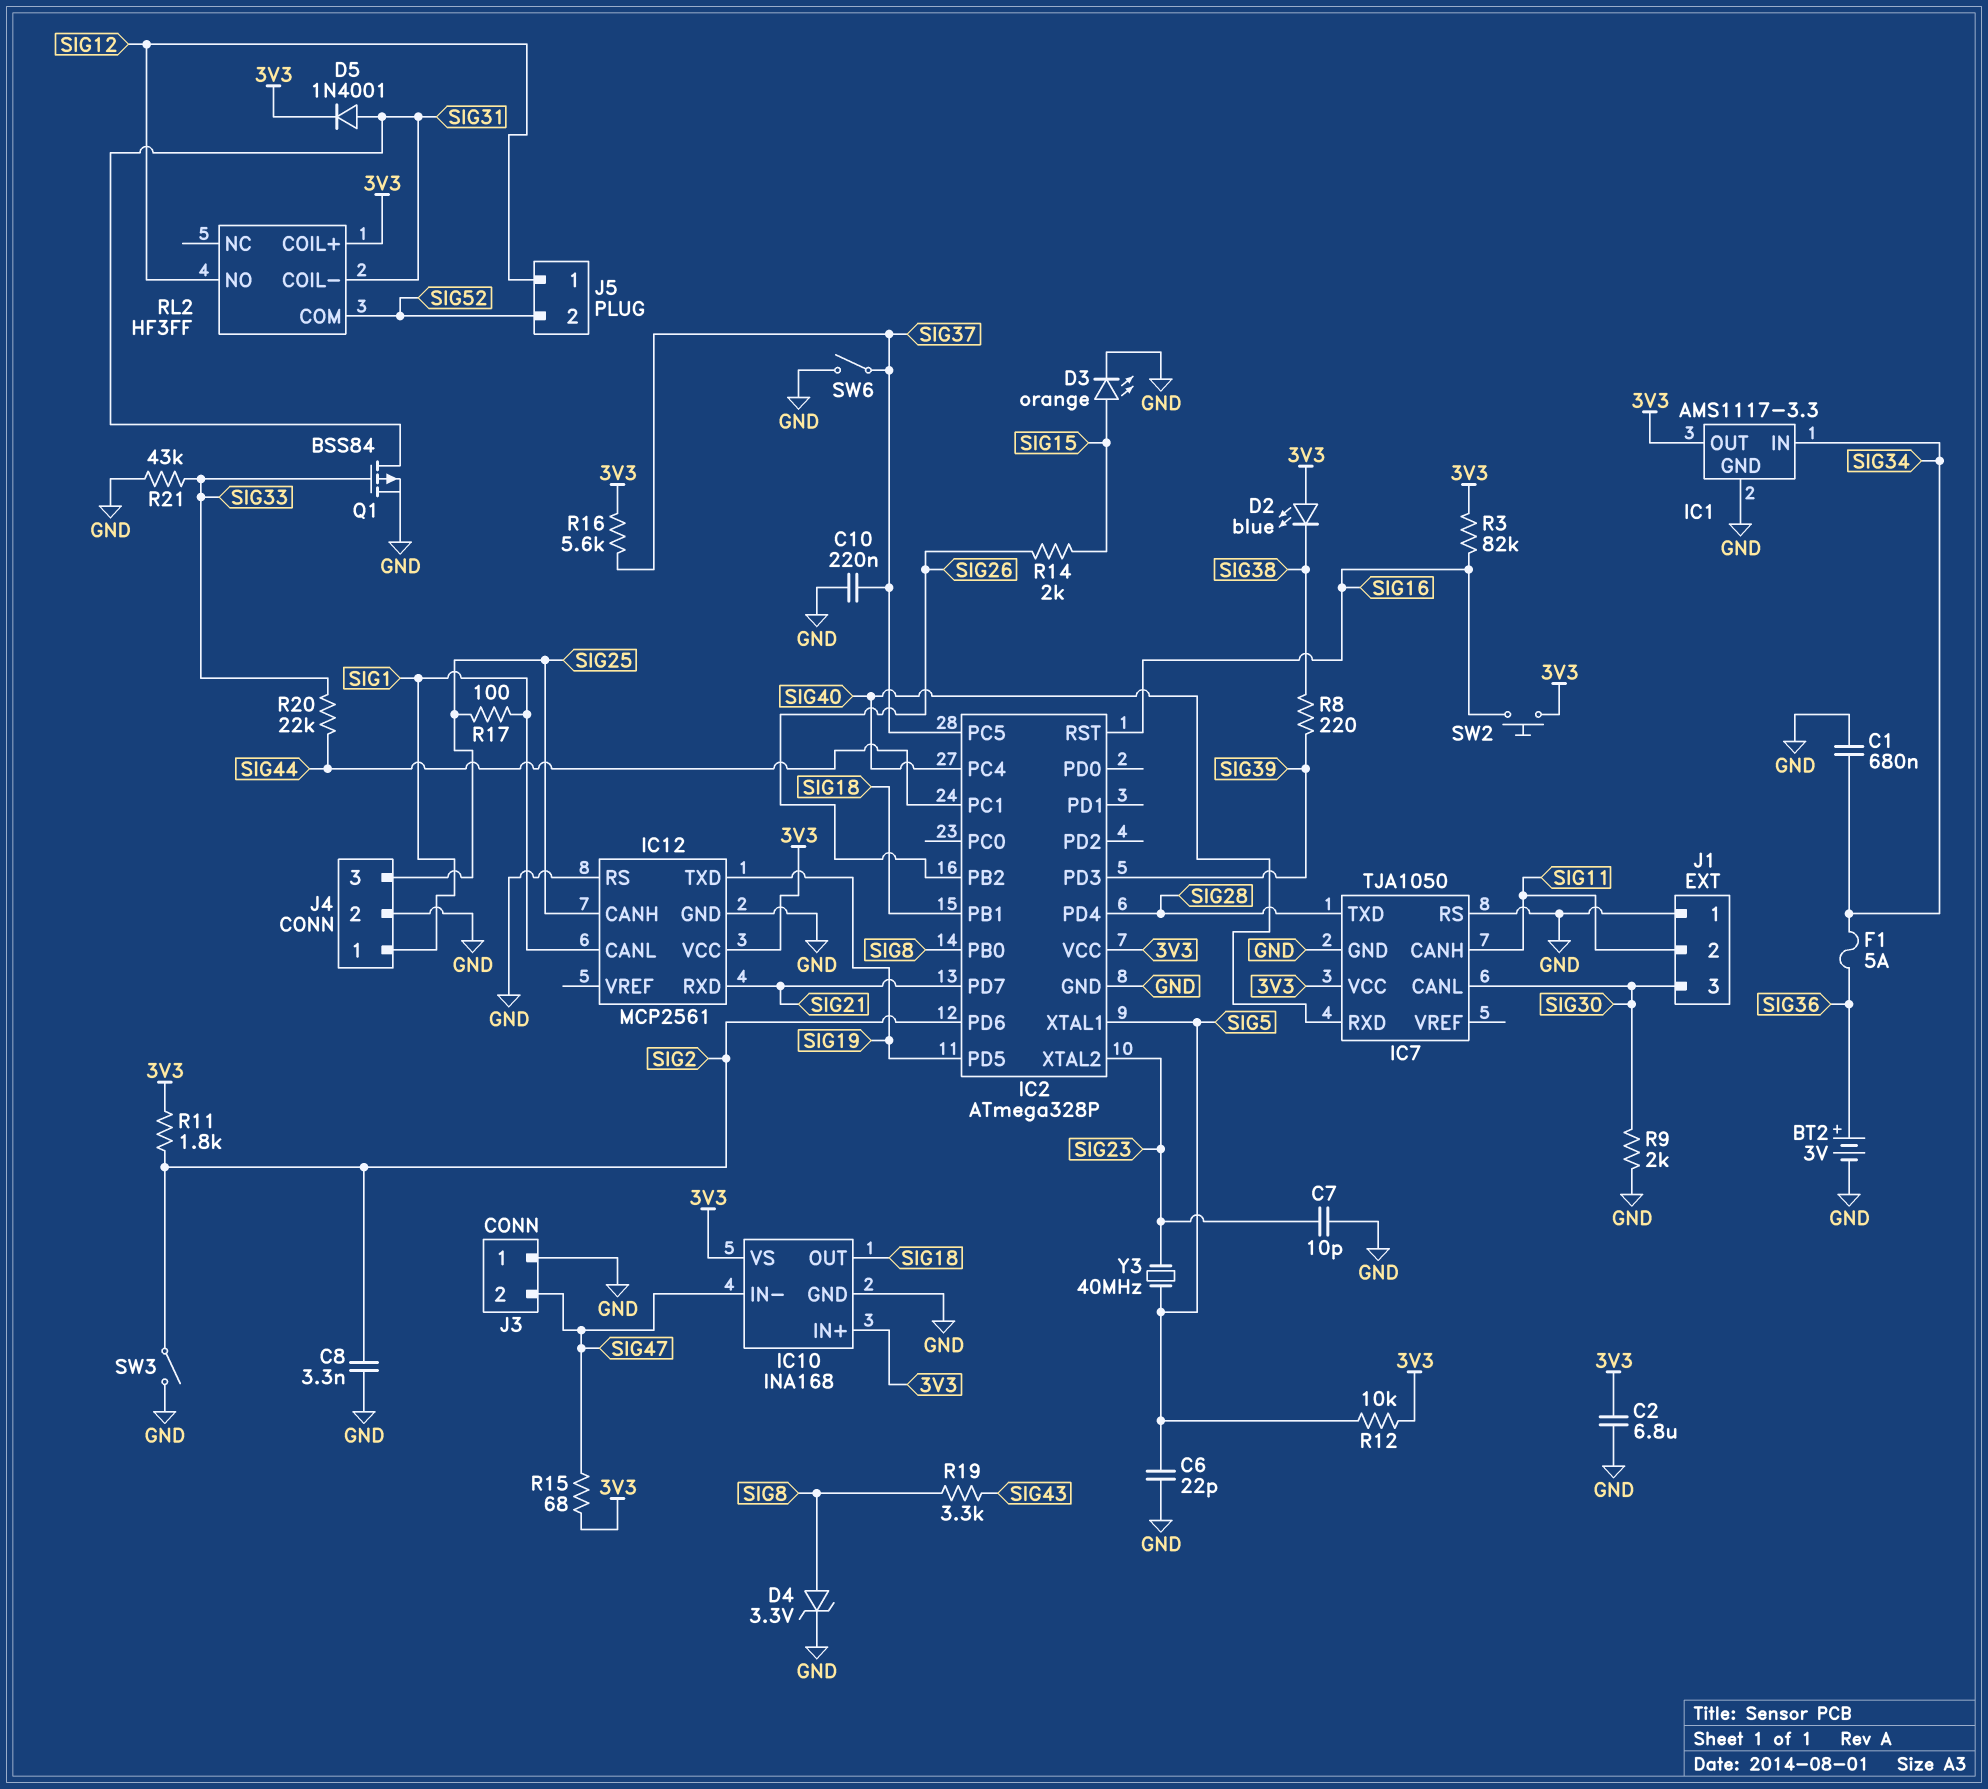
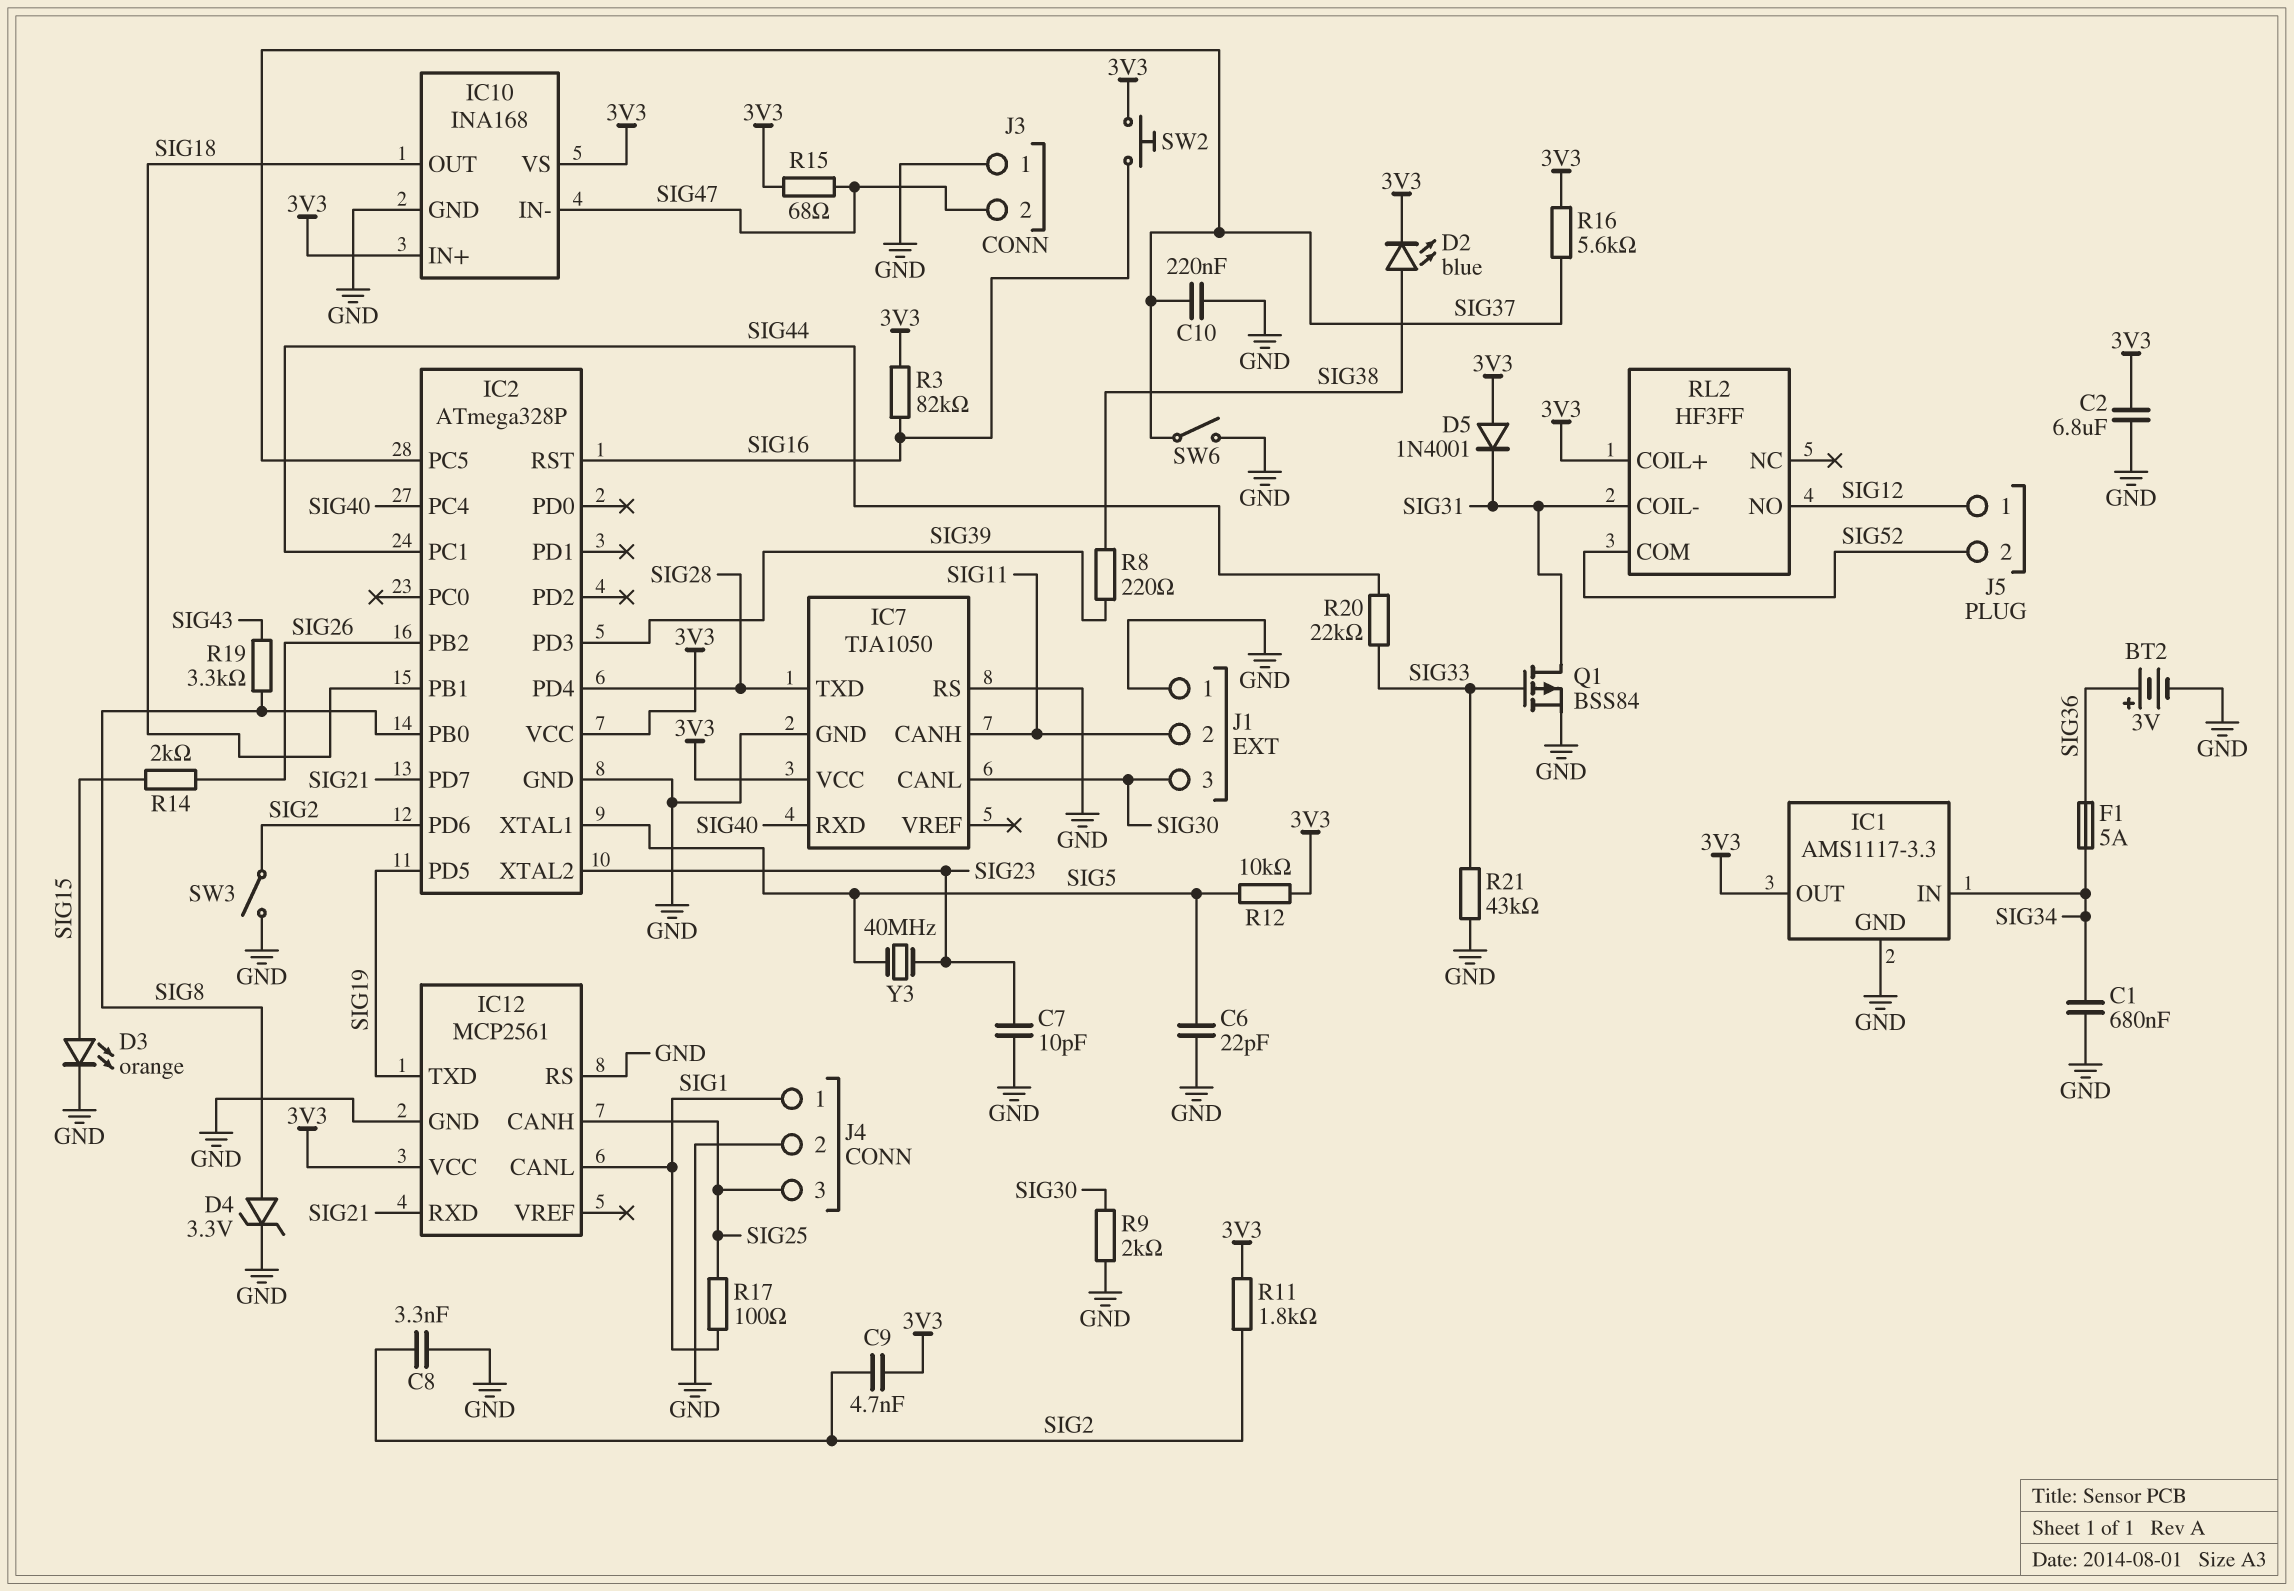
C9: none -> 4.7nF (3V3, SIG2)
D2: LED blue (A 3V3, K SIG38) -> LED blue (A SIG38, K 3V3)
D5: diode 1N4001 (A SIG31, K 3V3) -> diode 1N4001 (A 3V3, K SIG31)

